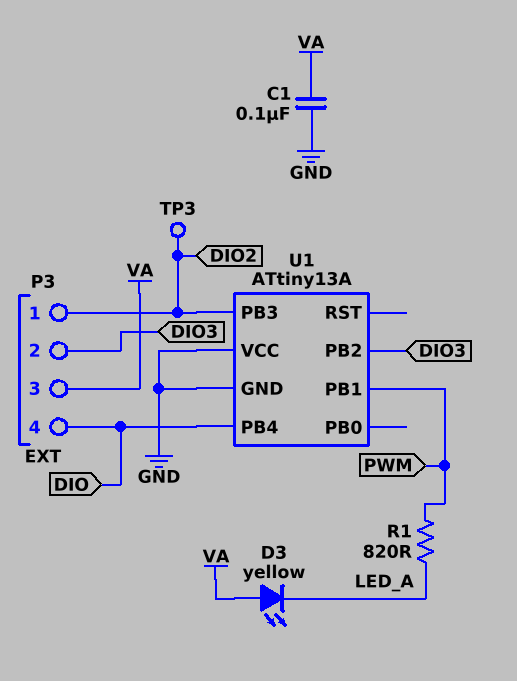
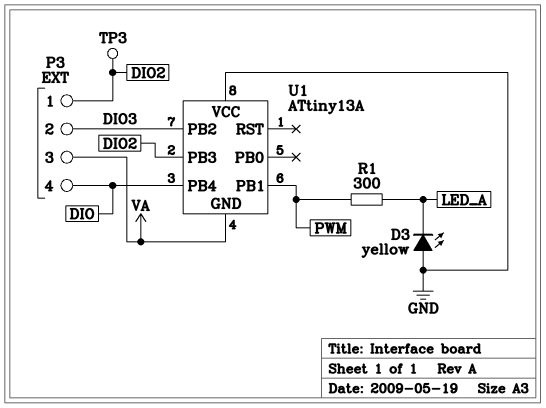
C1: 100nF (GND, VA) -> none
D3: LED yellow (A VA, K LED_A) -> LED yellow (A GND, K LED_A)
R1: 820 (LED_A, PWM) -> 300 (LED_A, PWM)
U1 pin GND: GND -> VA

